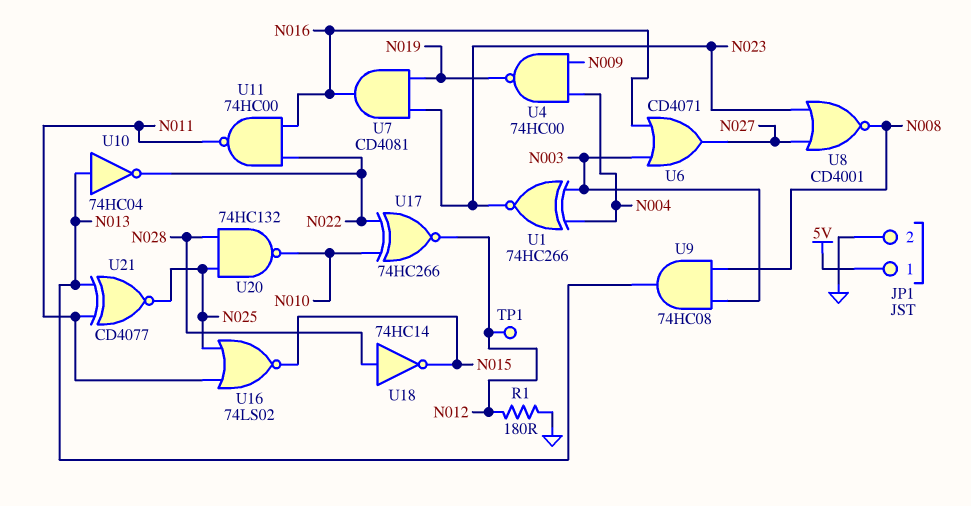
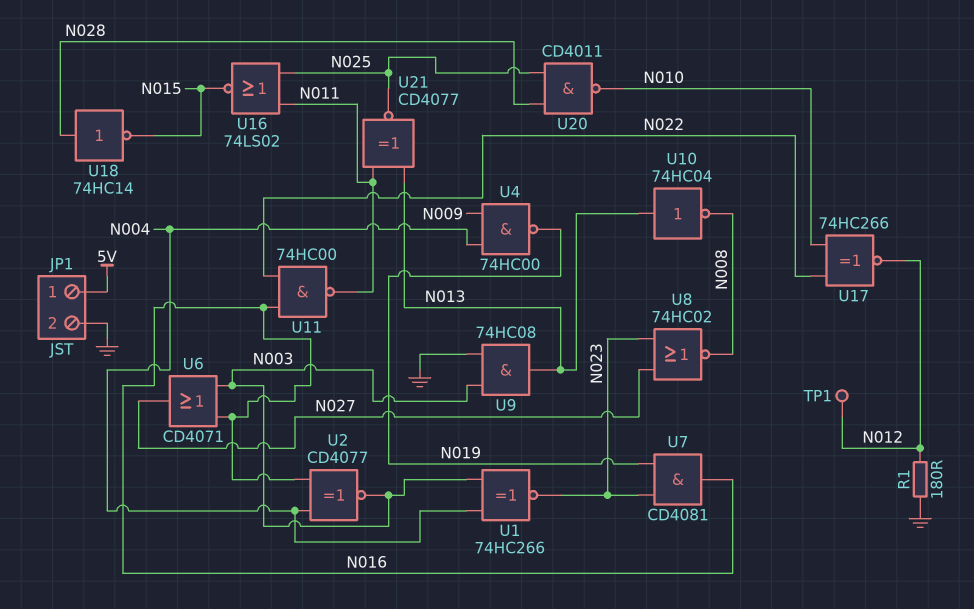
U2: none -> XNOR CD4077 (in N004, in N016, out N003)
U8: NOR CD4001 (in N023, in N027, out N008) -> NOR 74HC02 (in N023, in N027, out N008)
U9: AND 74HC08 (in N003, in N008, out N013) -> AND 74HC08 (in GND, in N003, out N013)
U10: NOT 74HC04 (in N013, out N022) -> NOT 74HC04 (in N013, out N008)
U20: NAND 74HC132 (in N025, in N028, out N010) -> NAND CD4011 (in N025, in N028, out N010)

